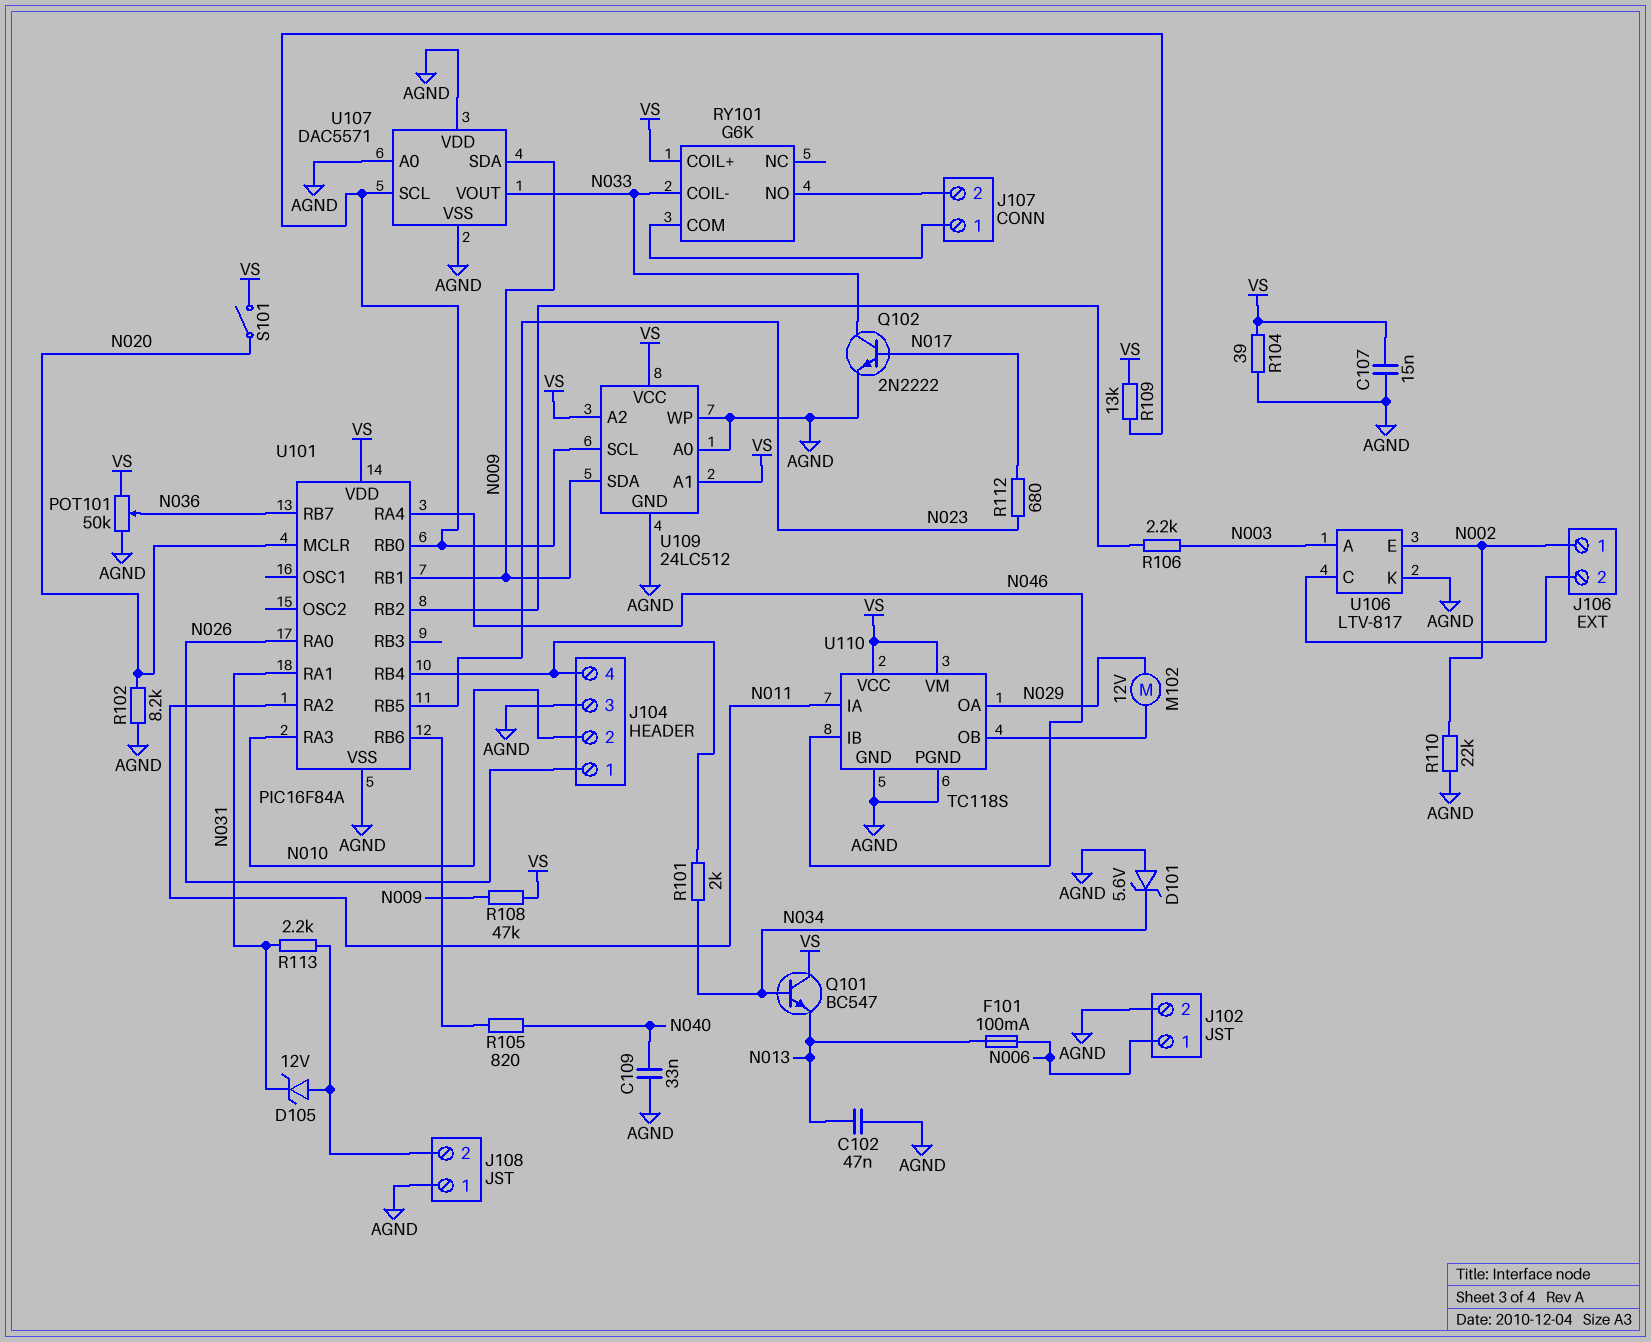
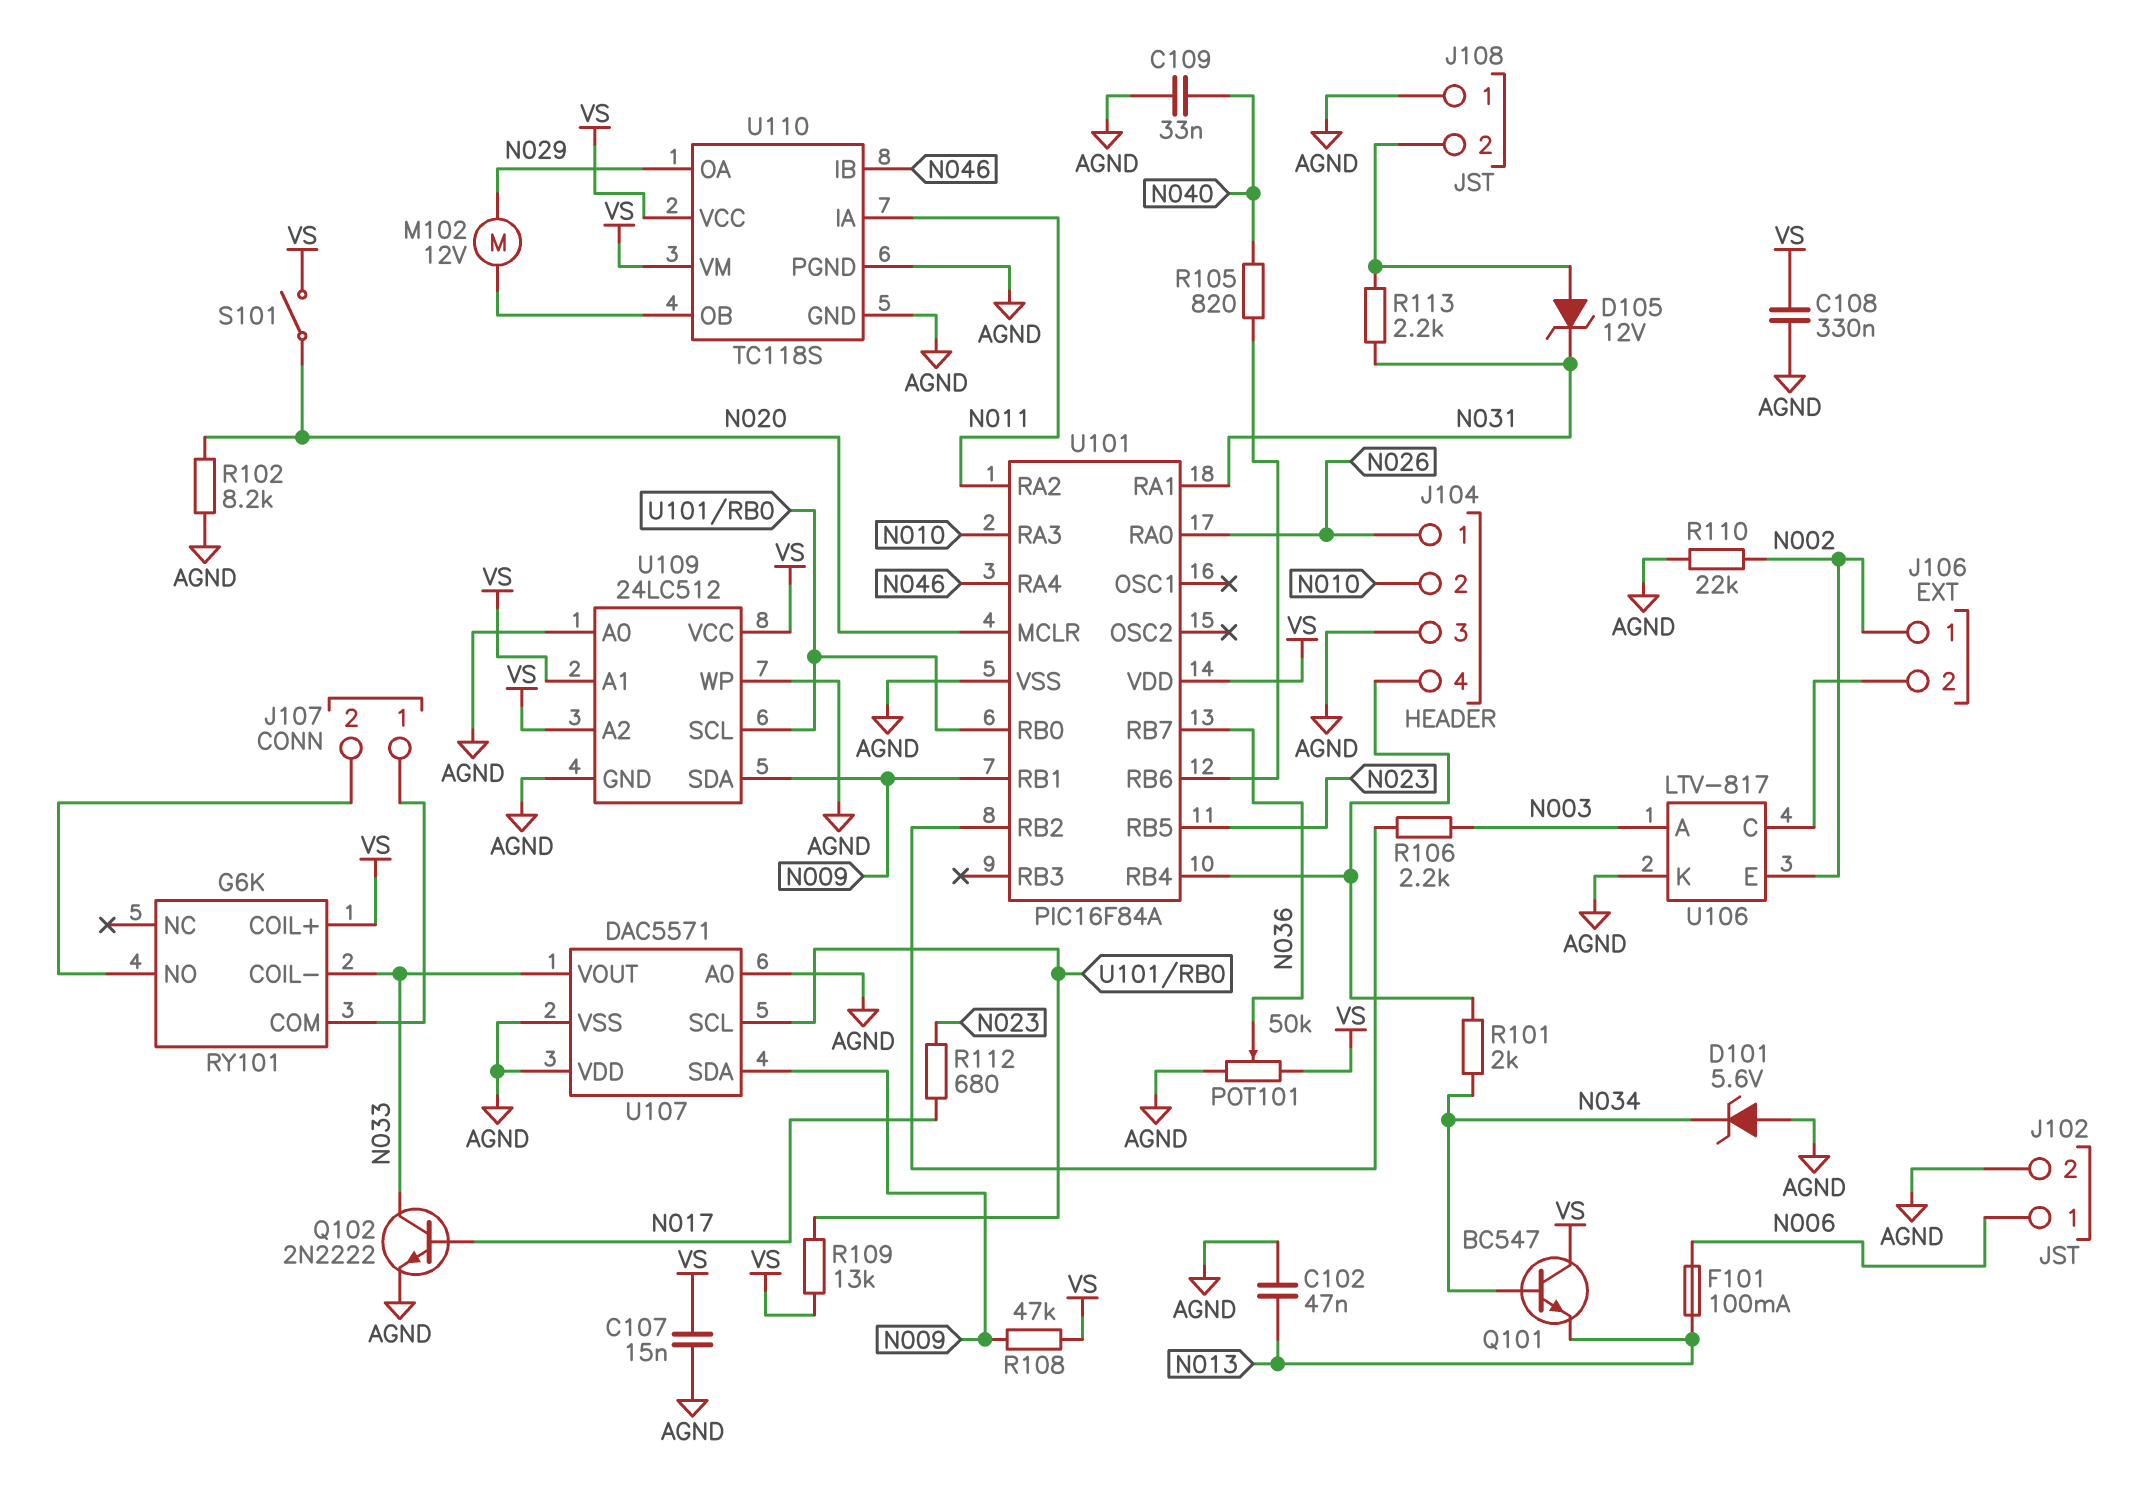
C108: none -> 330nF (AGND, VS)
R104: 39 (AGND, VS) -> none

